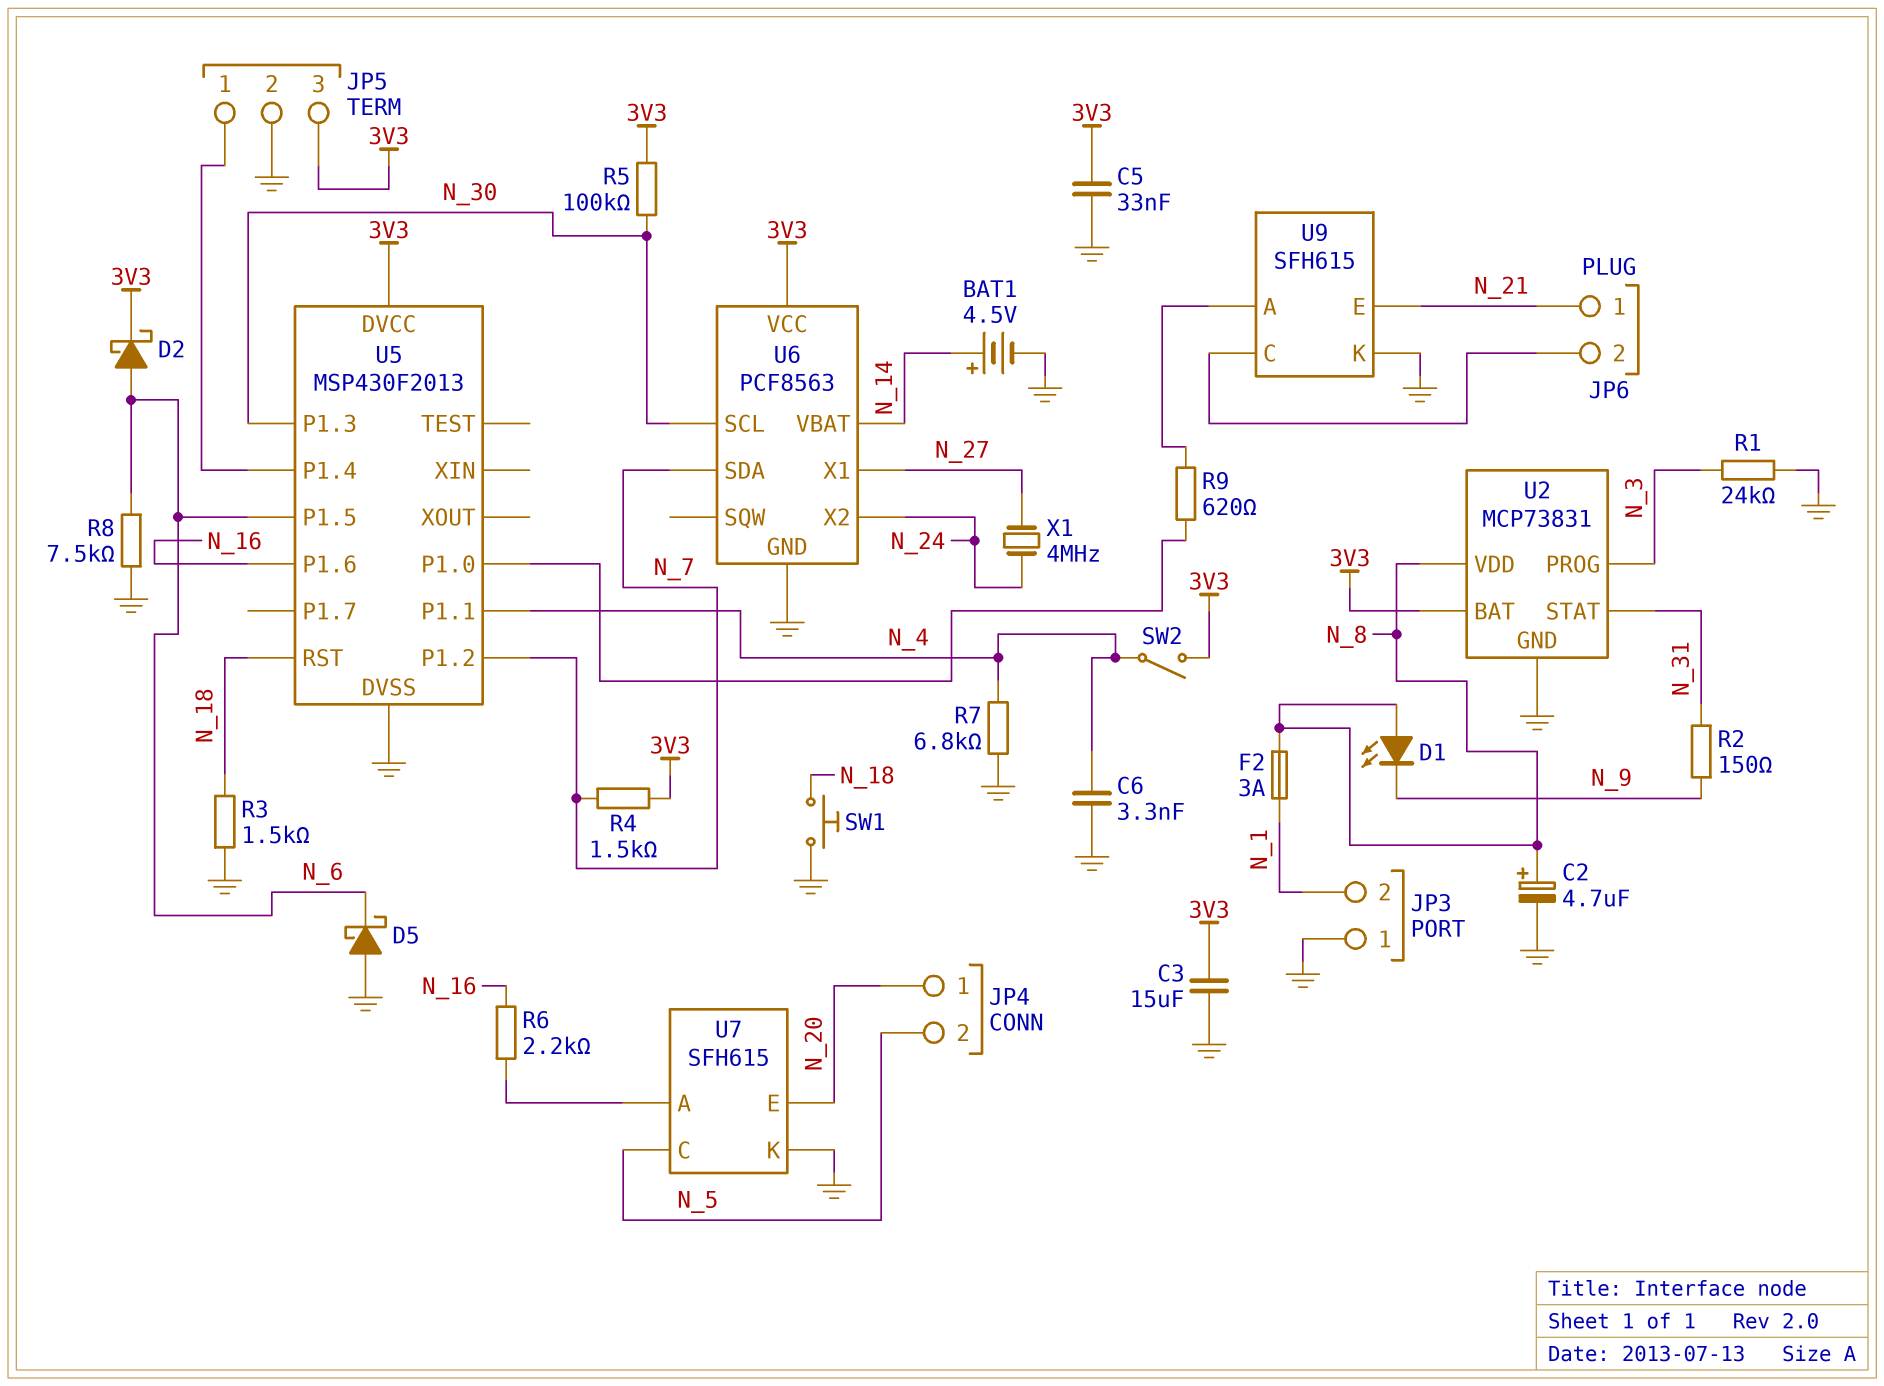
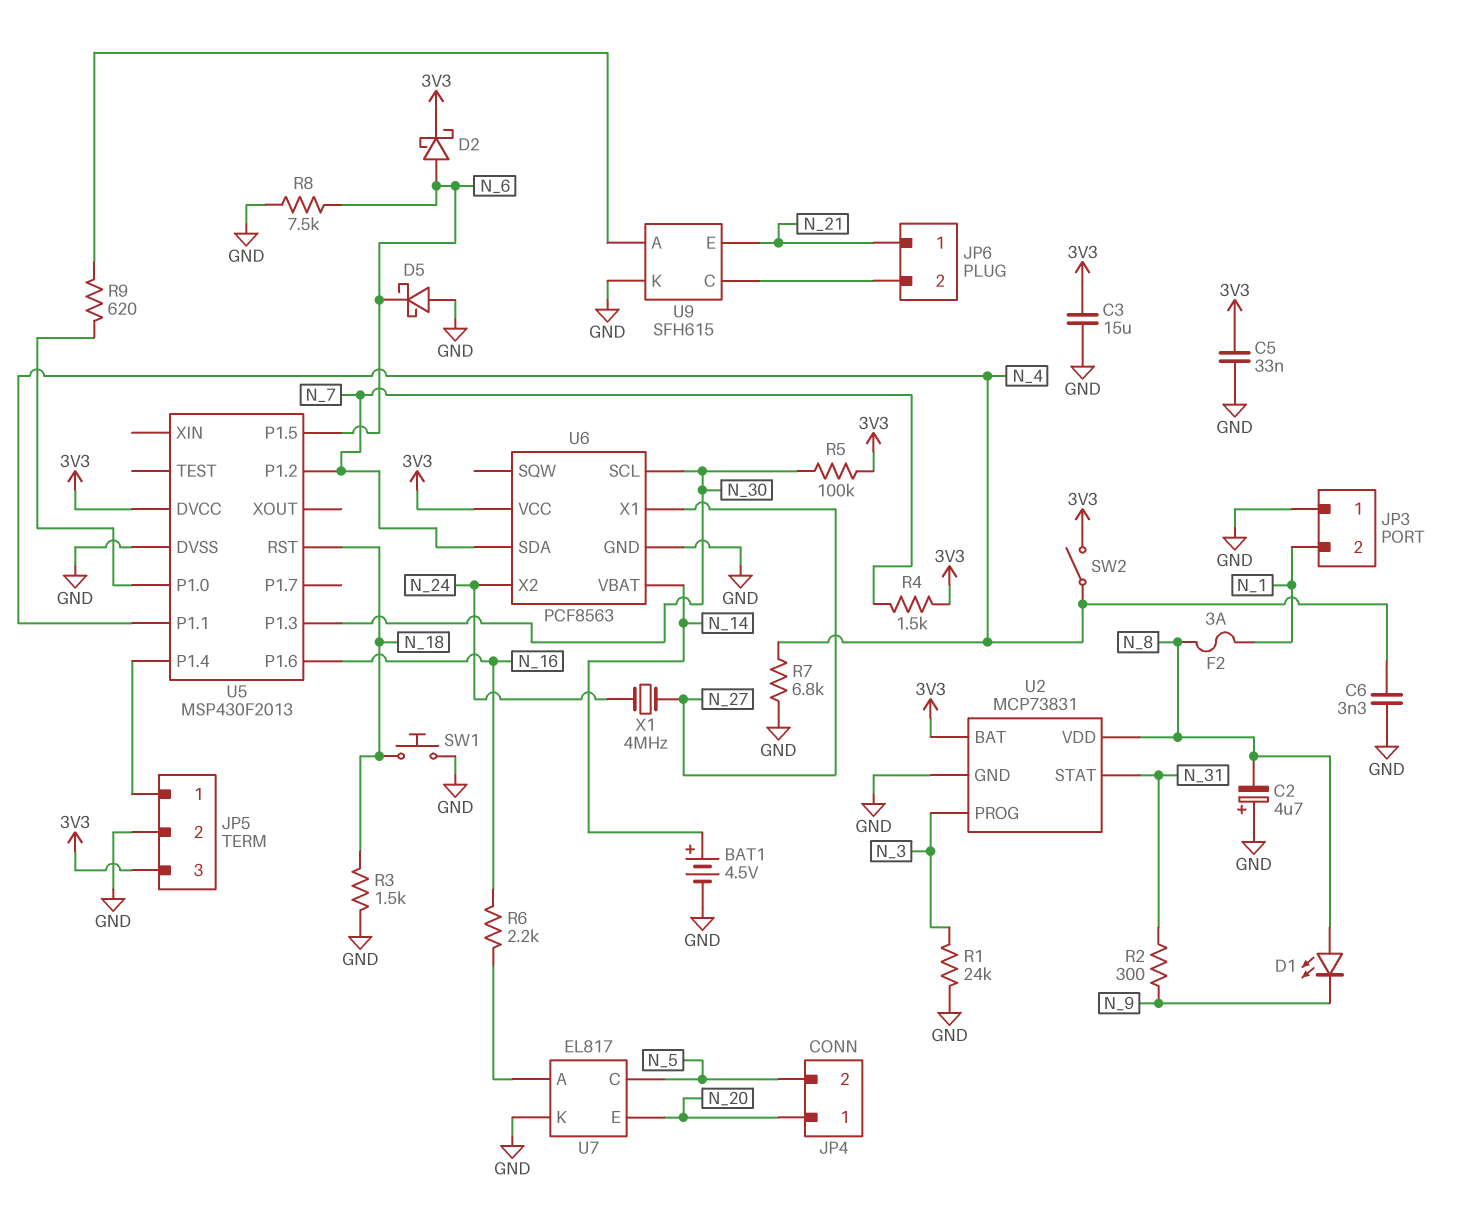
C2: 4.7uF (plus N_8, minus GND) -> 4.7uF (plus GND, minus N_8)
R2: 150 (N_9, N_31) -> 300 (N_9, N_31)
U7: SFH615 -> EL817

